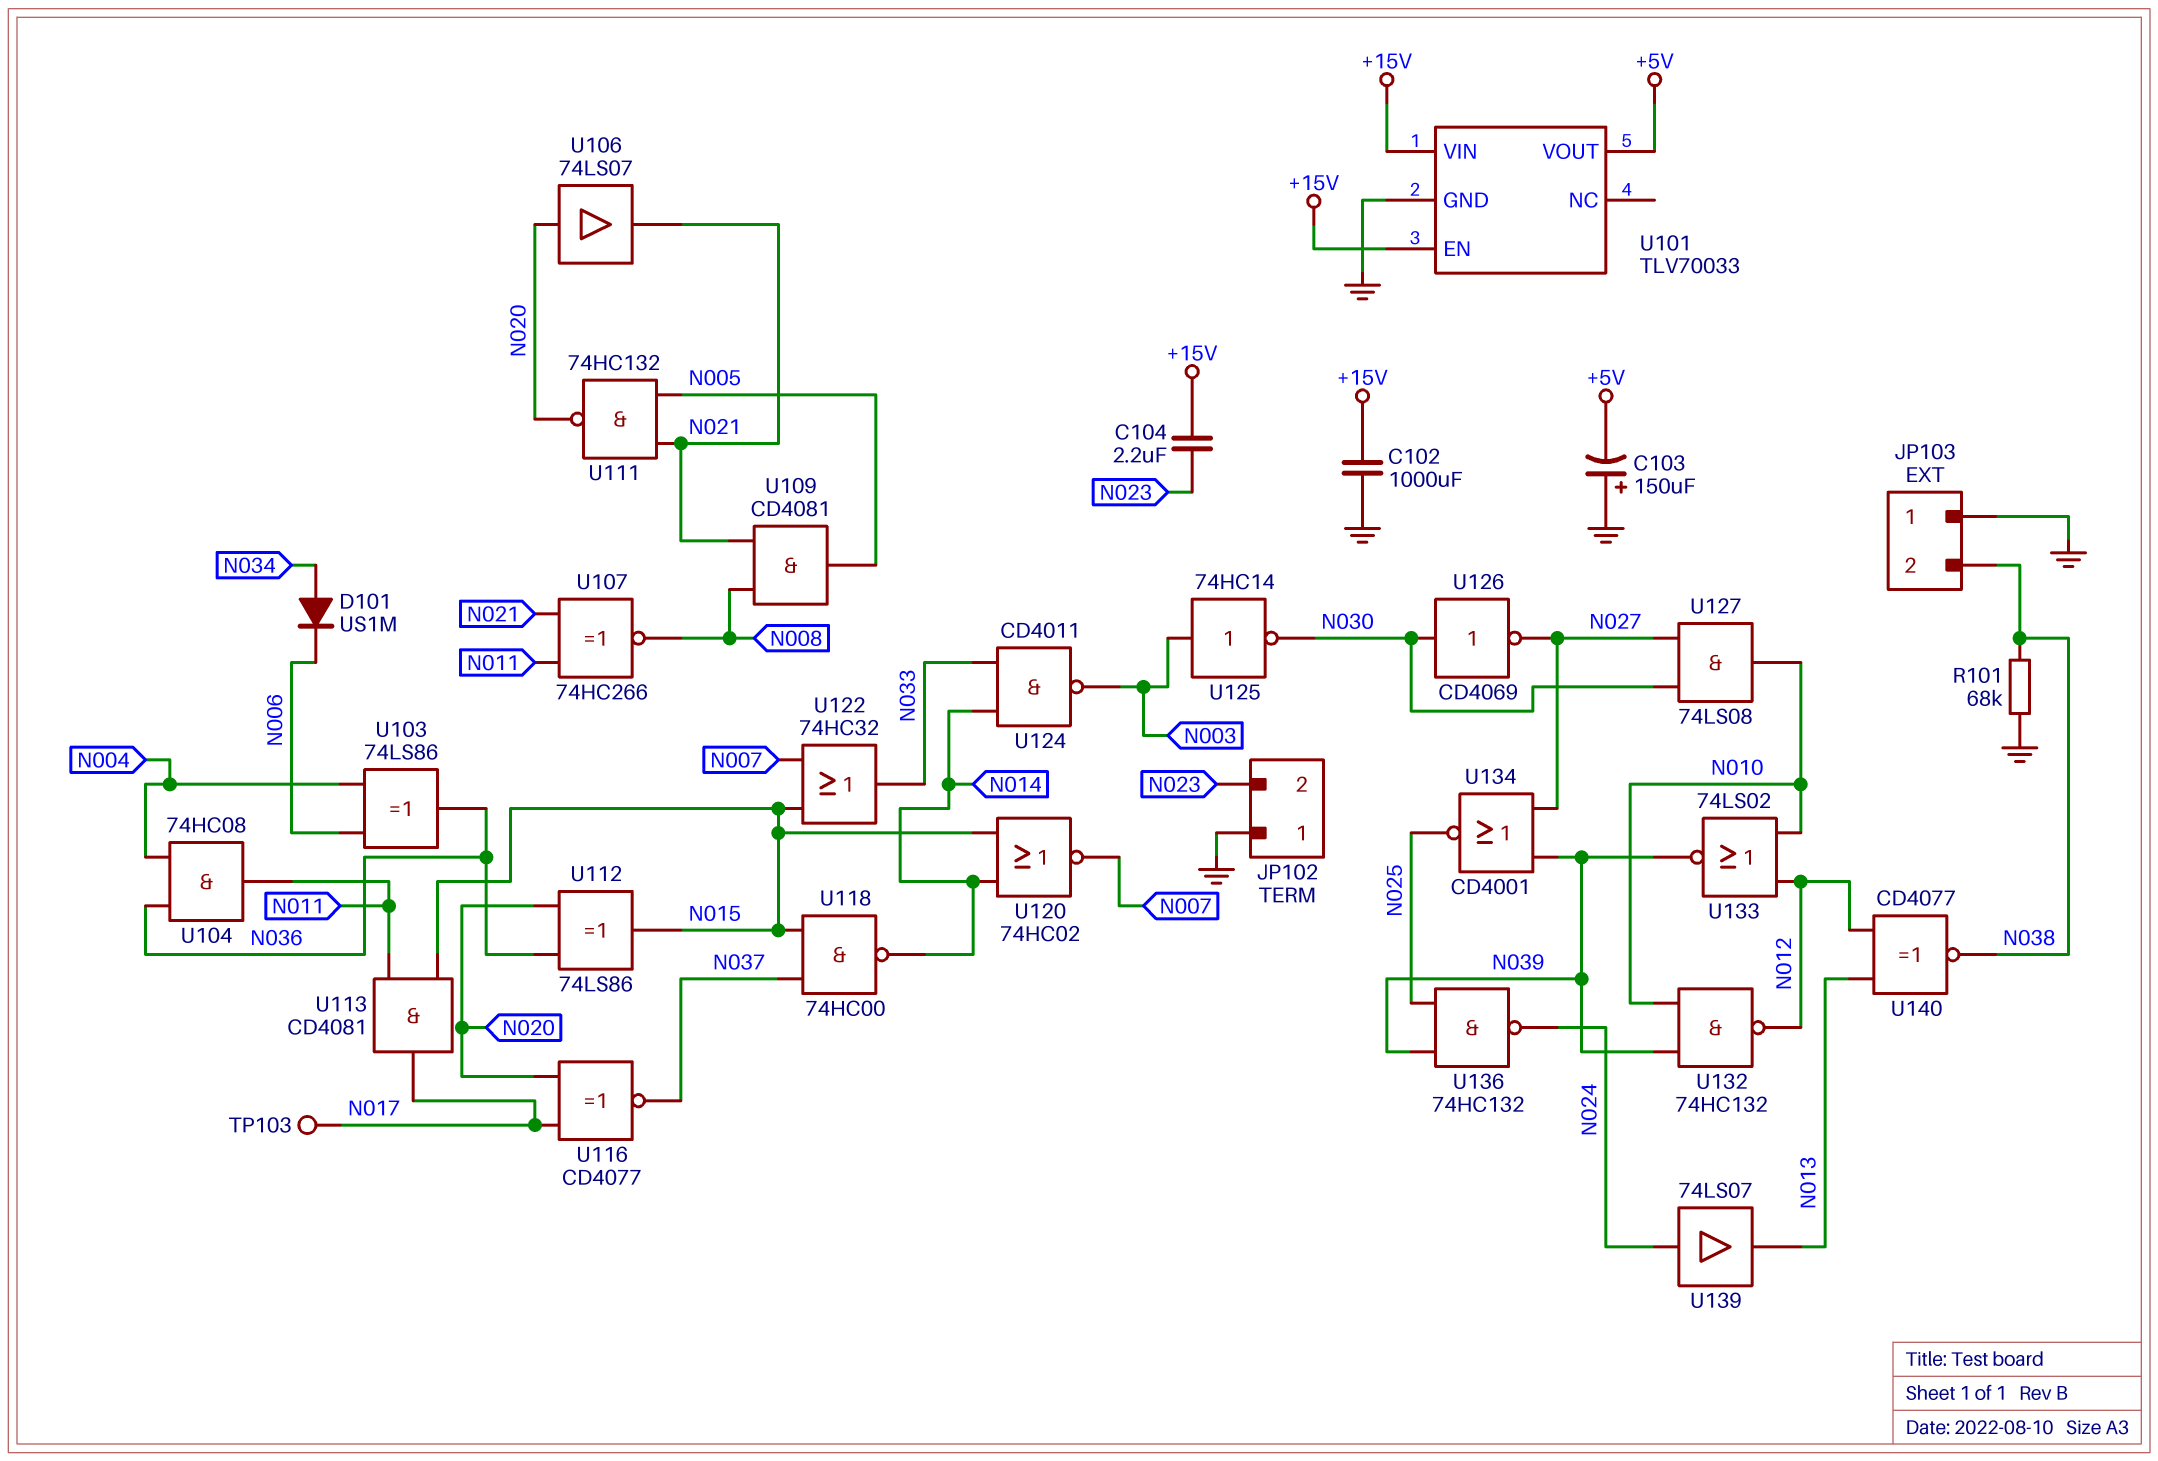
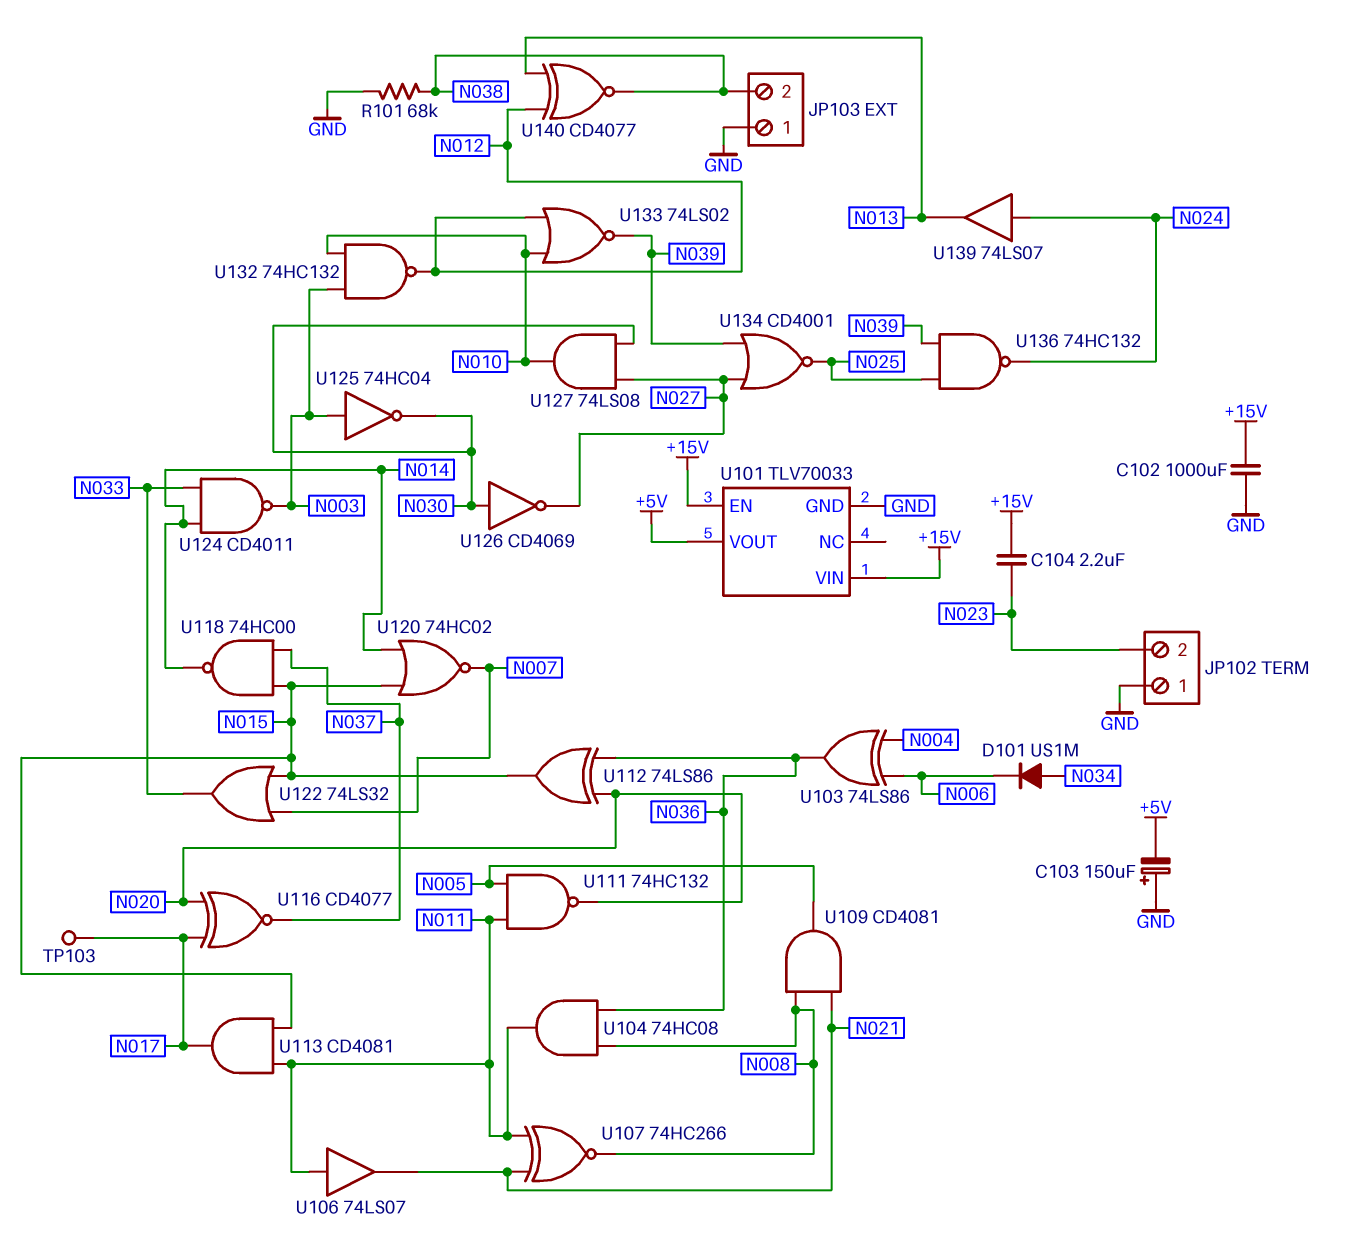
U104: AND 74HC08 (in N004, in N036, out N011) -> AND 74HC08 (in N008, in N036, out N011)
U106: buffer 74LS07 (in N020, out N021) -> buffer 74LS07 (in N011, out N021)
U111: NAND 74HC132 (in N005, in N021, out N020) -> NAND 74HC132 (in N005, in N011, out N020)
U122: OR 74HC32 (in N007, in N015, out N033) -> OR 74LS32 (in N007, in N015, out N033)
U125: NOT 74HC14 (in N003, out N030) -> NOT 74HC04 (in N003, out N030)
U132: NAND 74HC132 (in N010, in N039, out N012) -> NAND 74HC132 (in N003, in N010, out N012)

